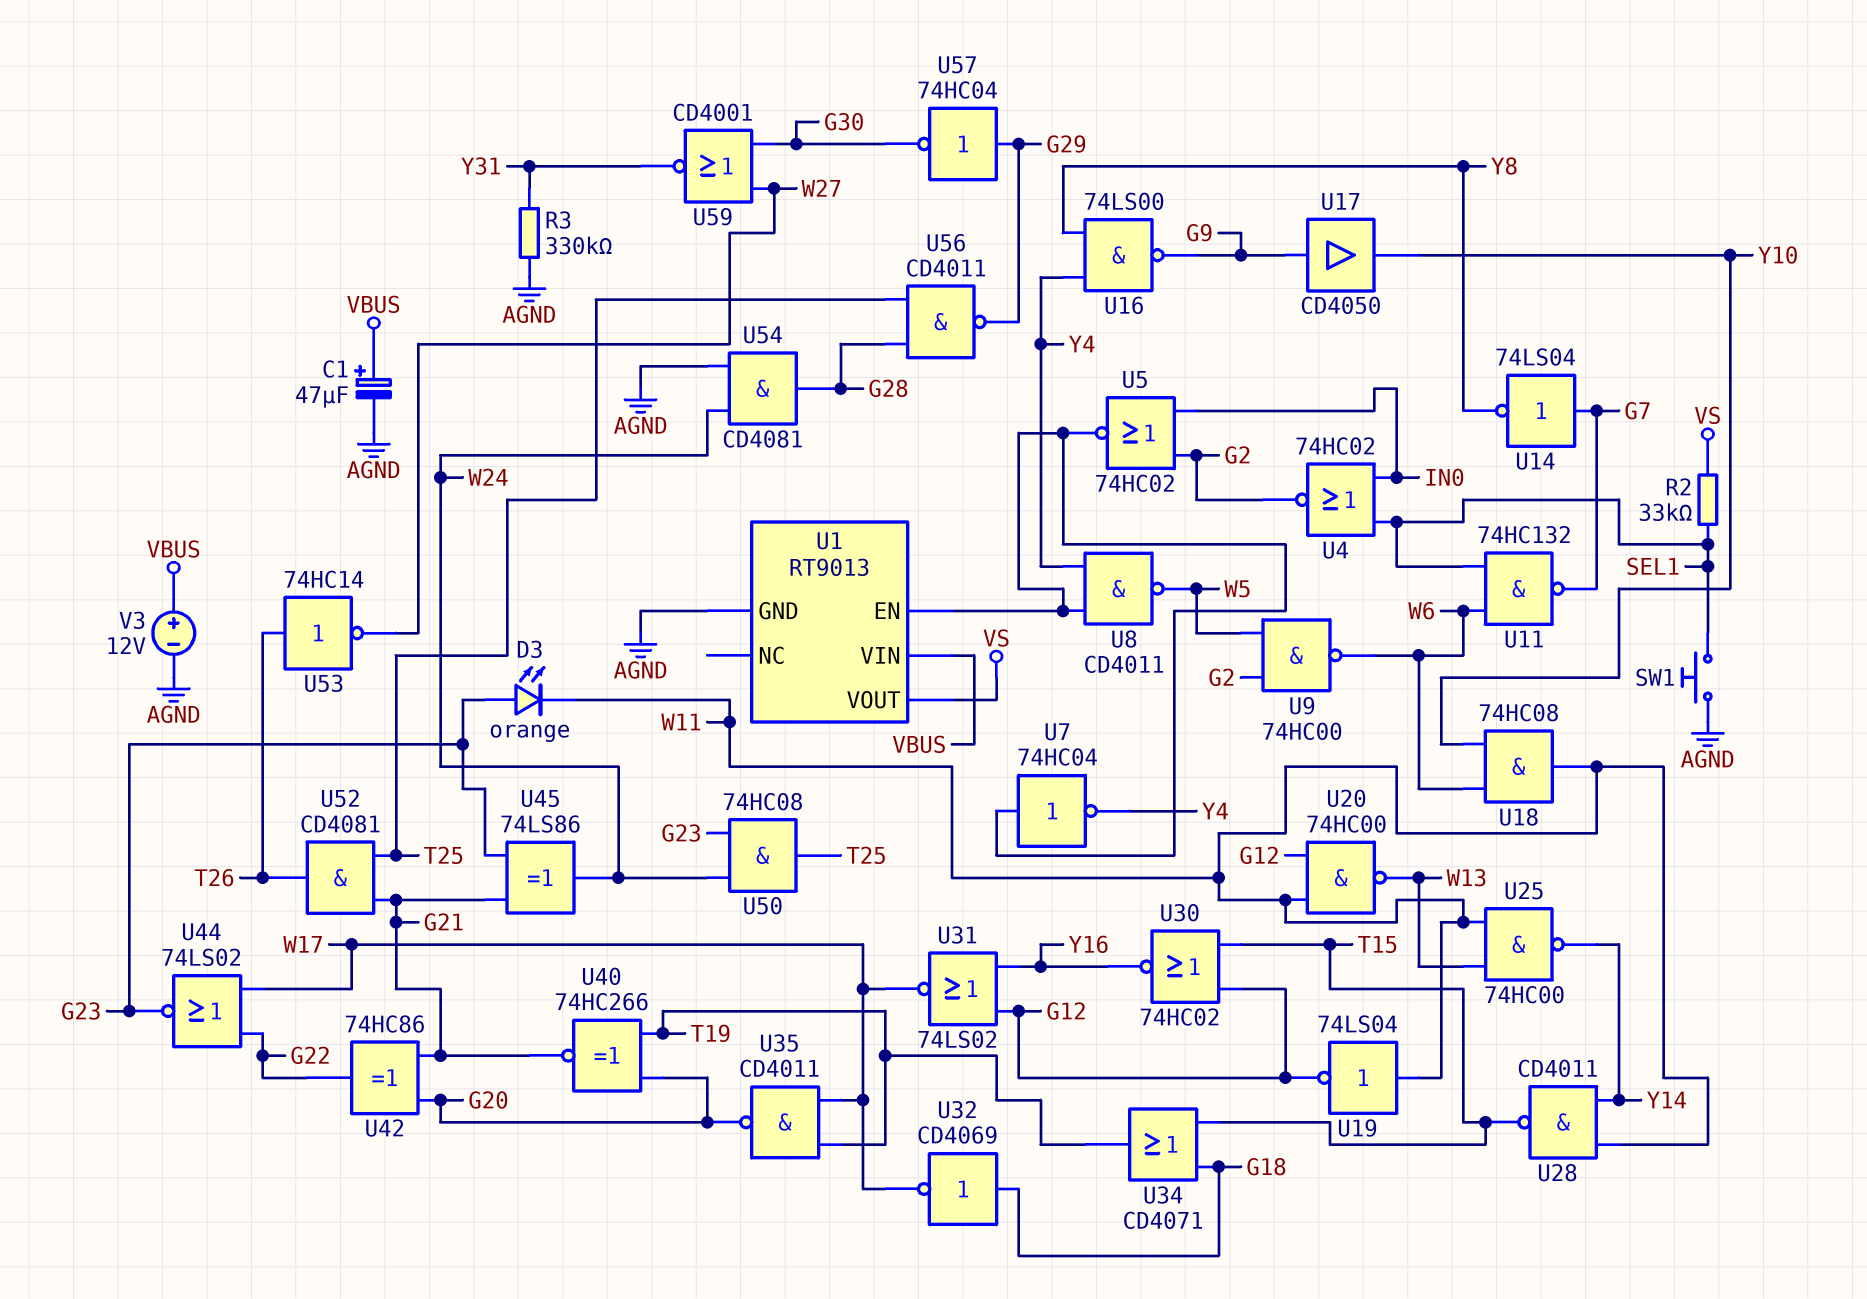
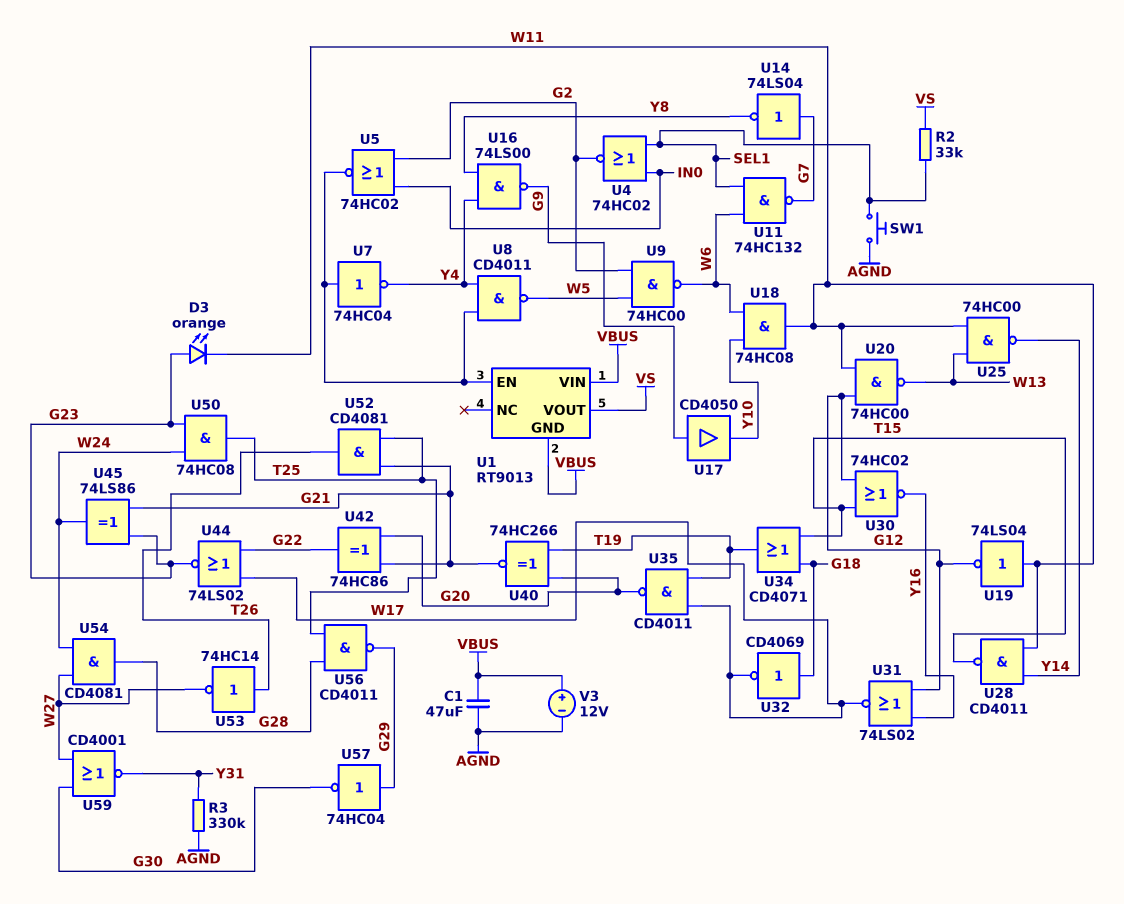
C1: 47uF (plus VBUS, minus AGND) -> 47uF (AGND, VBUS)
U1 pin GND: AGND -> VBUS
U54: AND CD4081 (in AGND, in W24, out G28) -> AND CD4081 (in W24, in W27, out G28)

